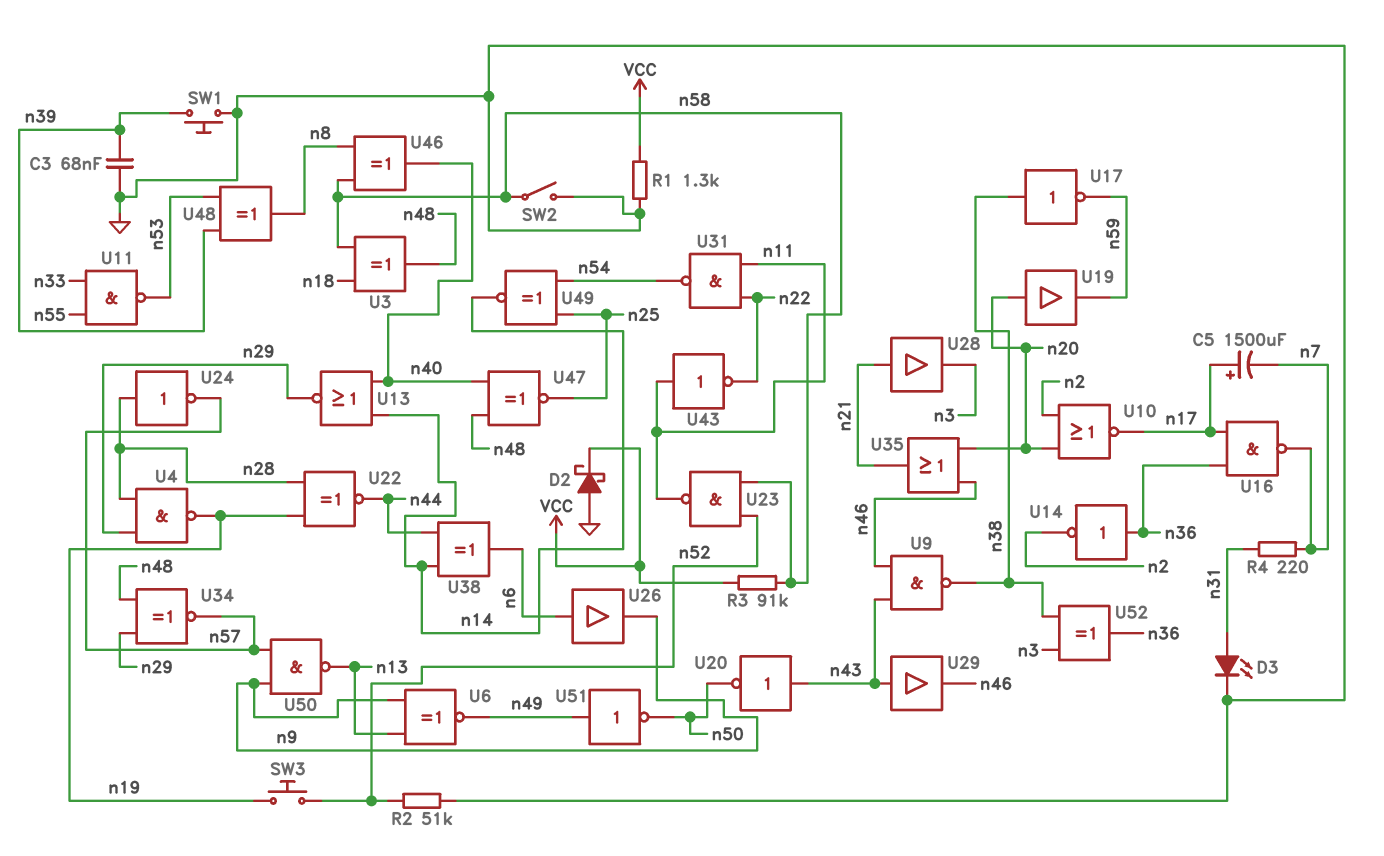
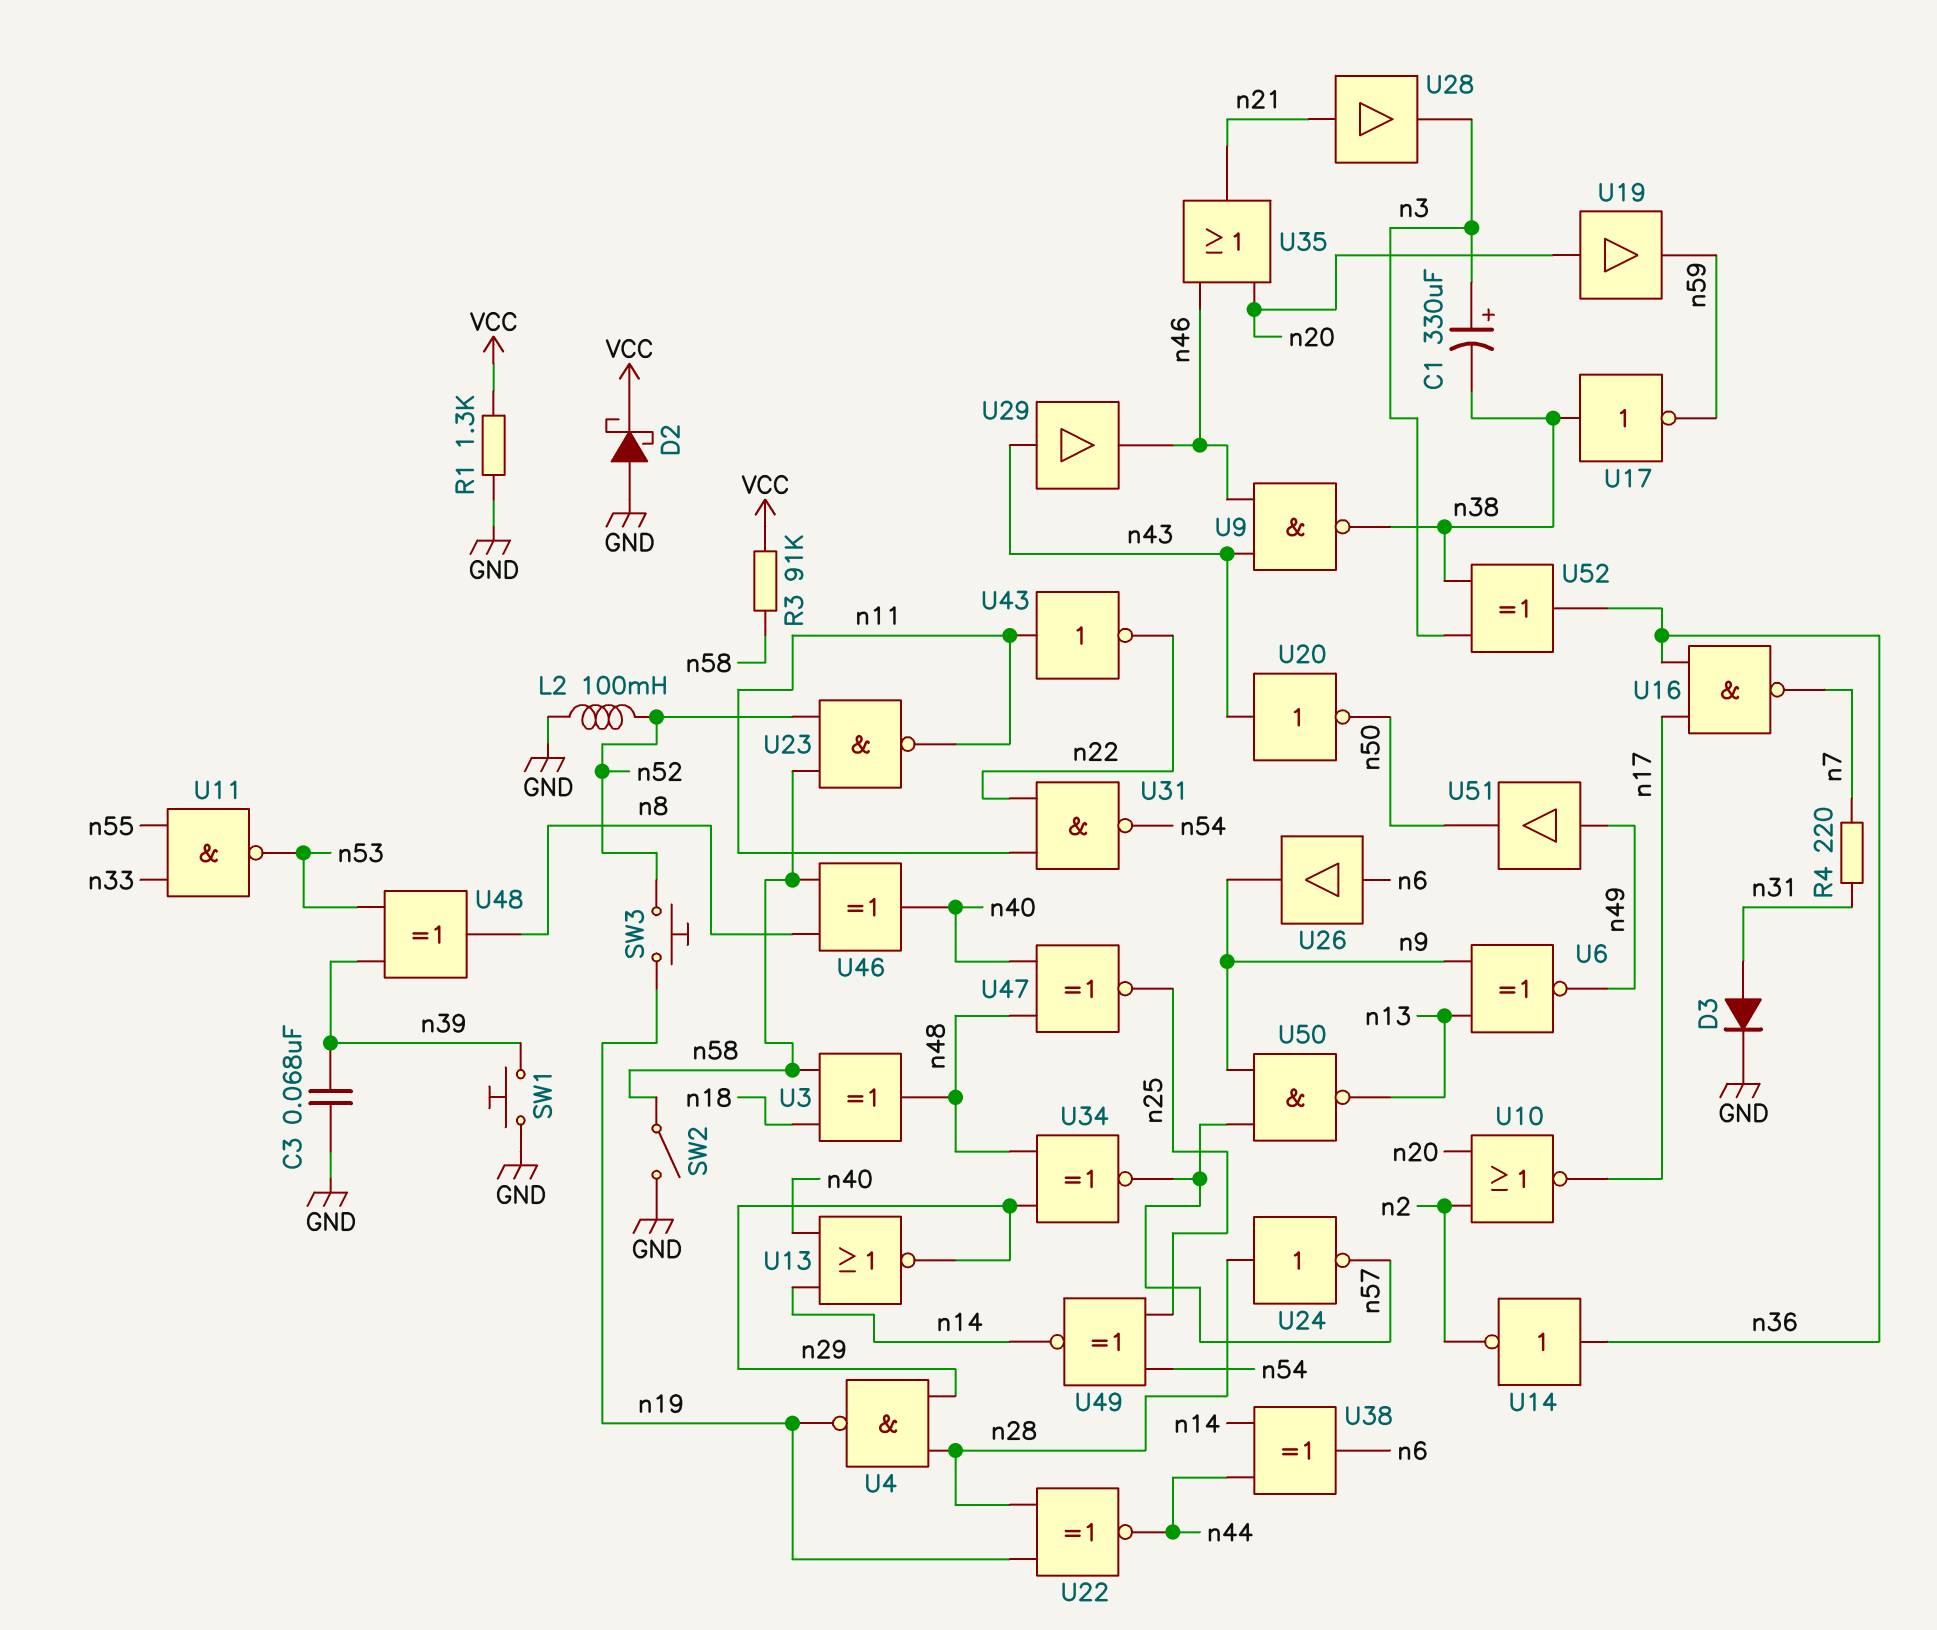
C1: none -> 330uF (plus n3, minus n38)
C5: 1500uF (plus n17, minus n7) -> none
D3: LED (A n31, K GND) -> diode (A n31, K GND)
L2: none -> 100mH (GND, n52)
R2: 51k (GND, n52) -> none
U51: NOT (in n49, out n50) -> buffer (in n49, out n50)

